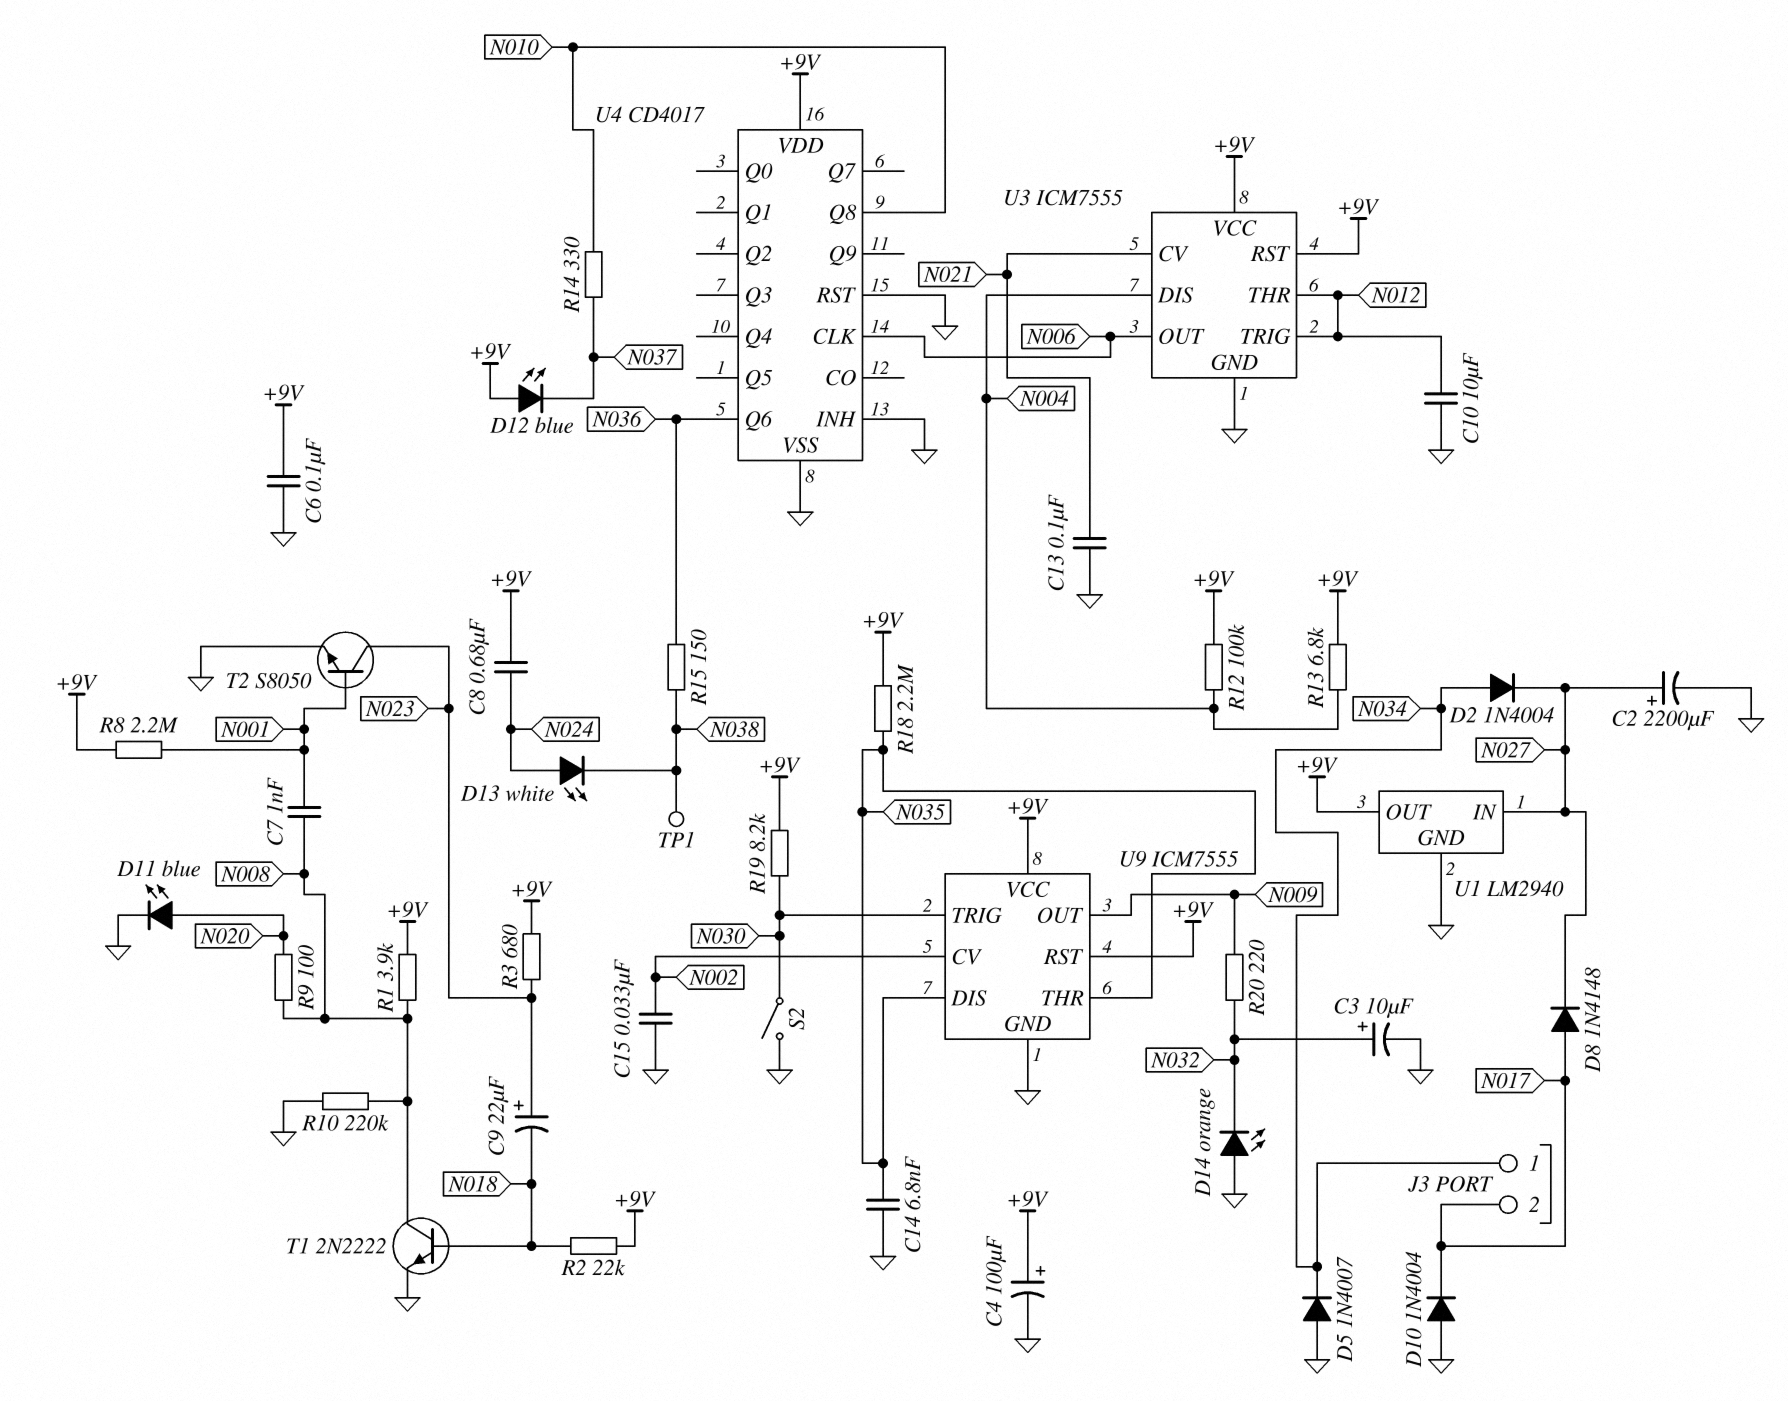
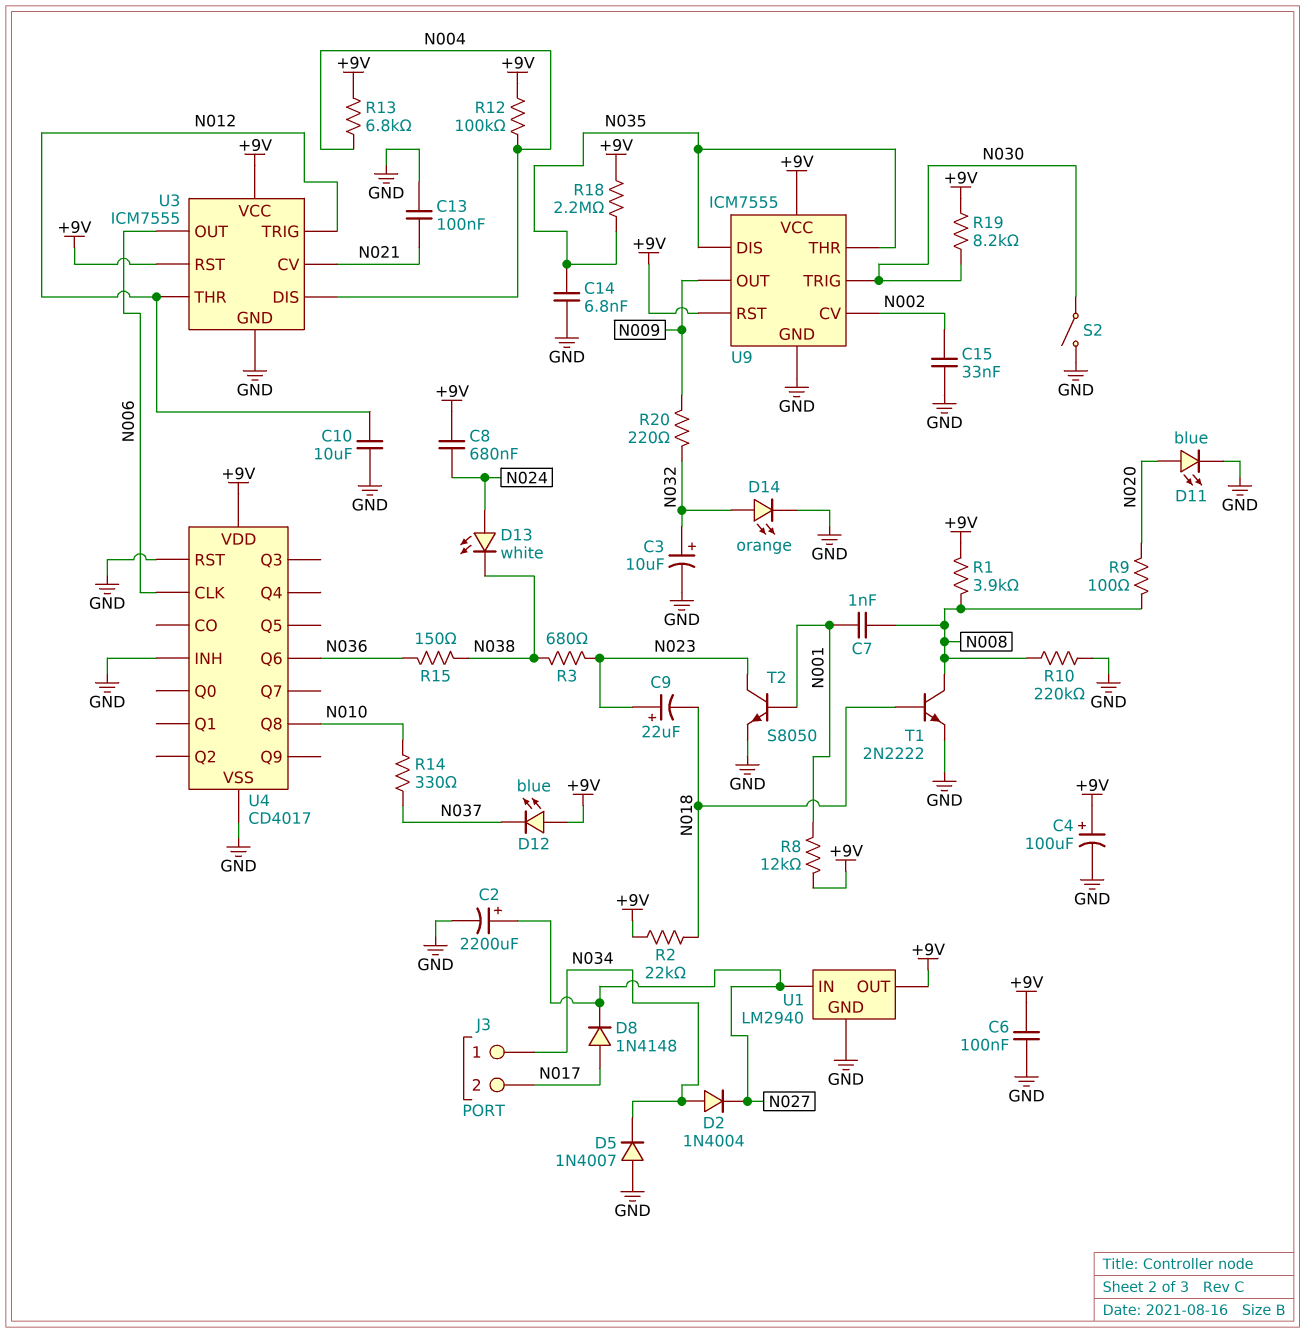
D10: diode 1N4004 (A GND, K N017) -> none
D14: LED orange (A GND, K N032) -> LED orange (A N032, K GND)
R3: 680 (+9V, N023) -> 680 (N023, N038)
R8: 2.2M (+9V, N001) -> 12k (+9V, N001)
TP1: test point (N038) -> none

